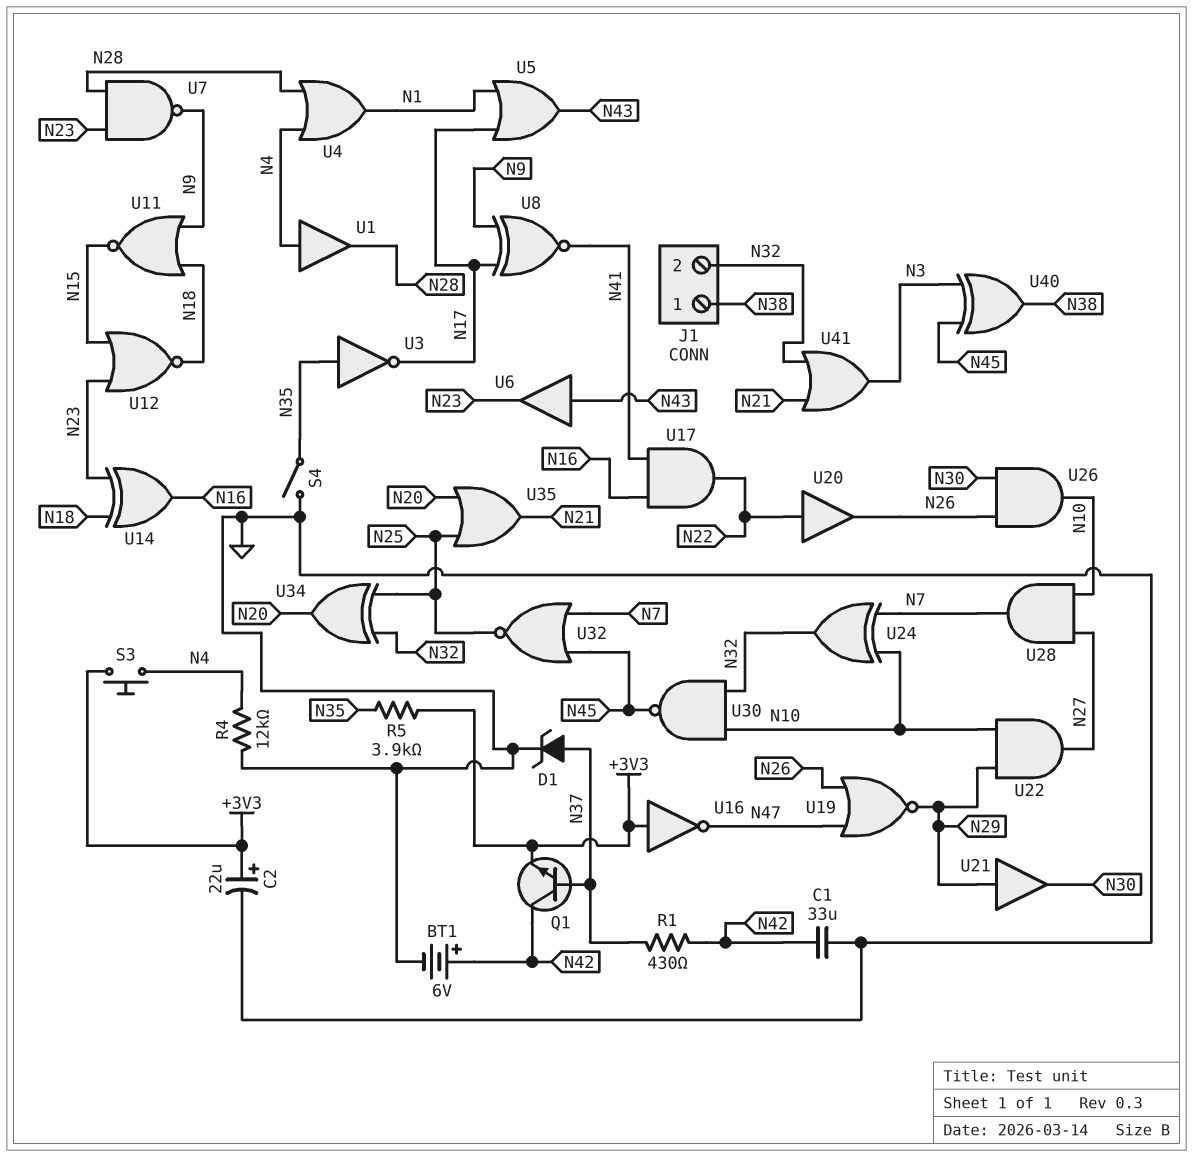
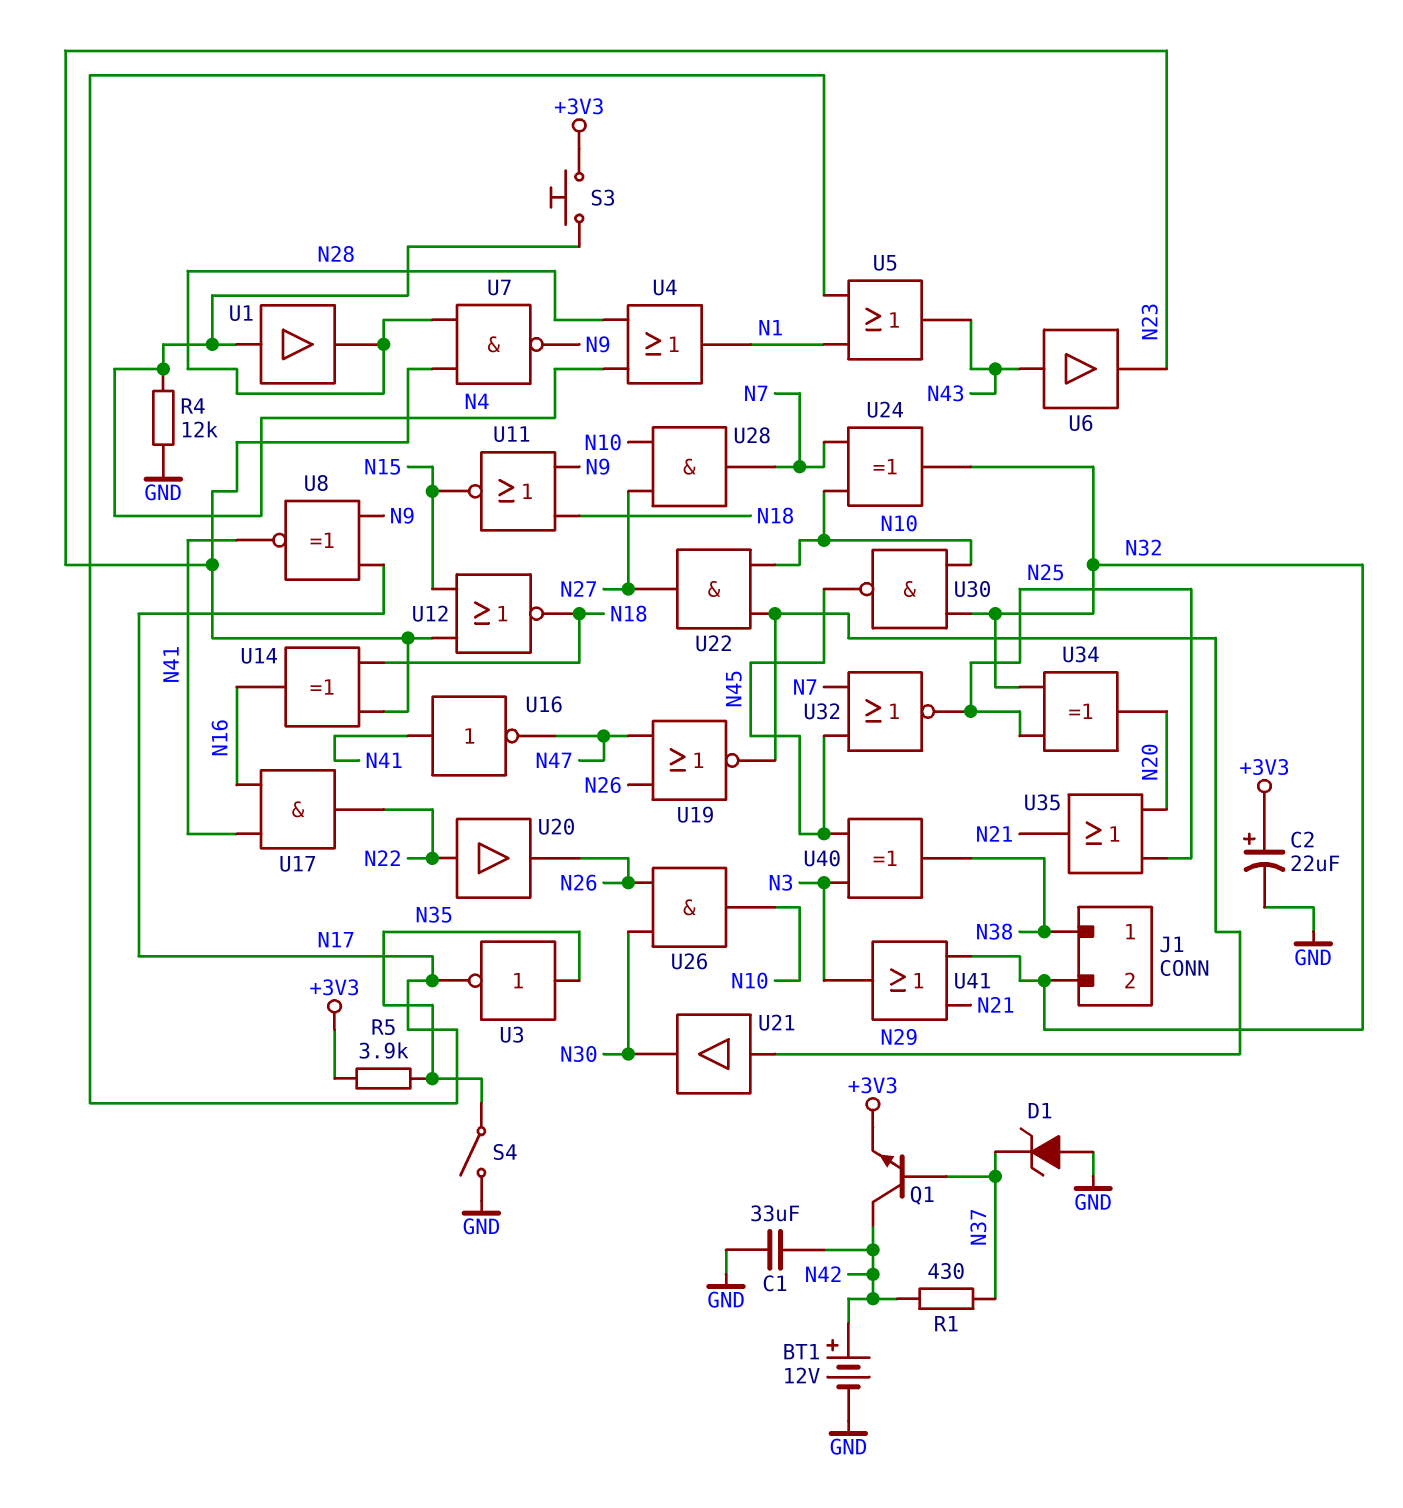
BT1: 6V (plus N42, minus GND) -> 12V (plus N42, minus GND)
D1: zener (A N37, K GND) -> zener (A GND, K N37)
U16: NOT (in +3V3, out N47) -> NOT (in N41, out N47)

